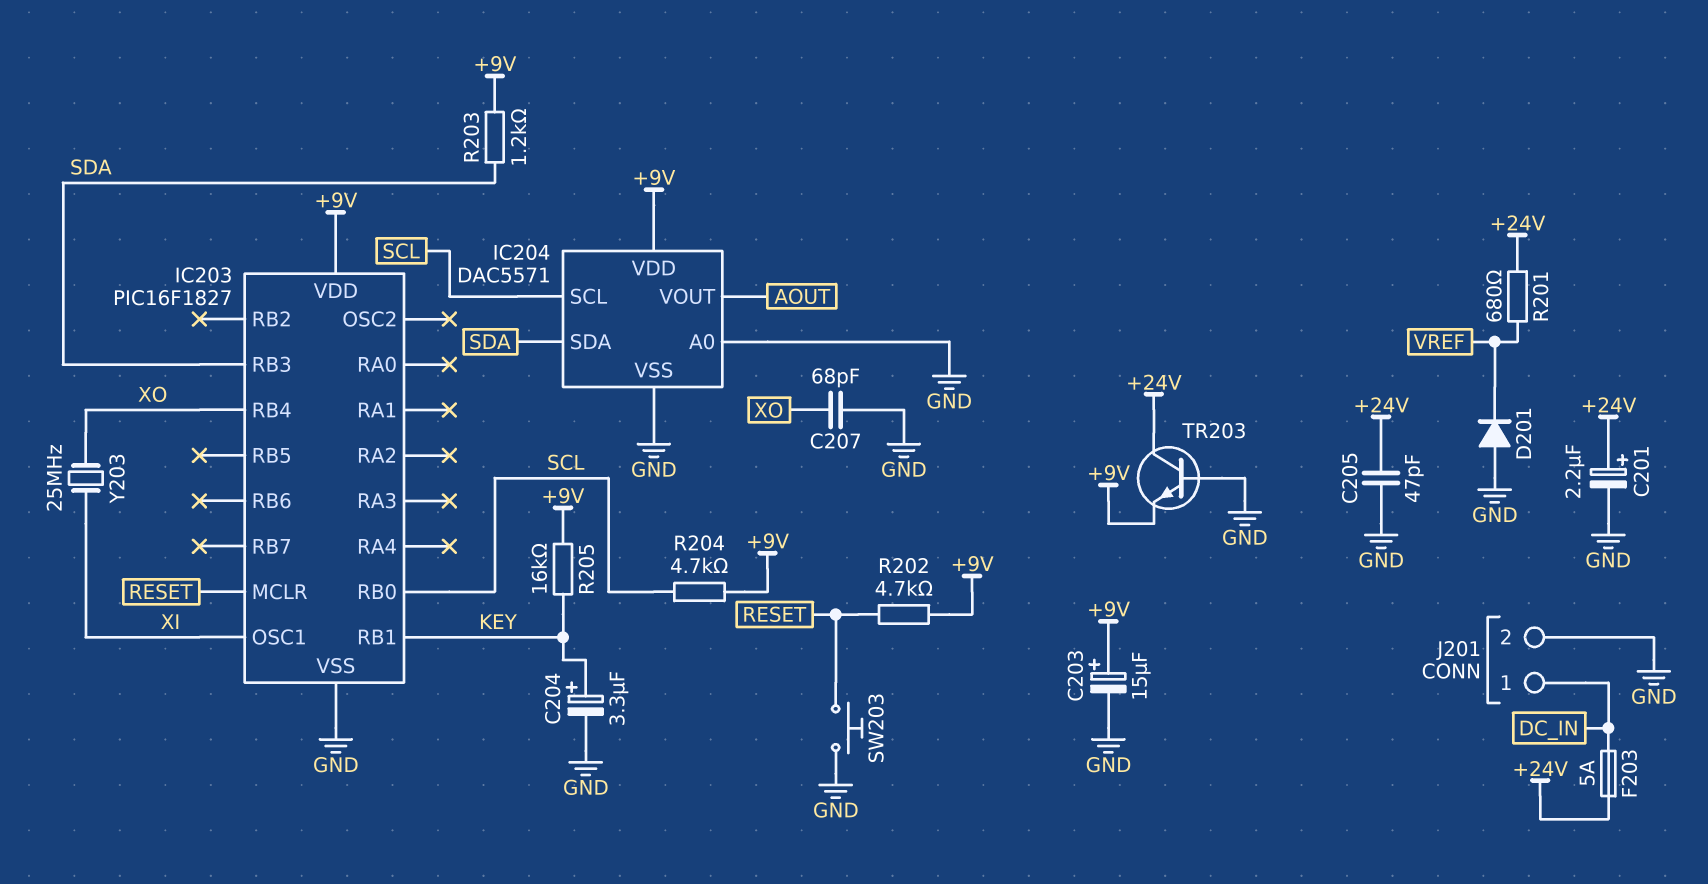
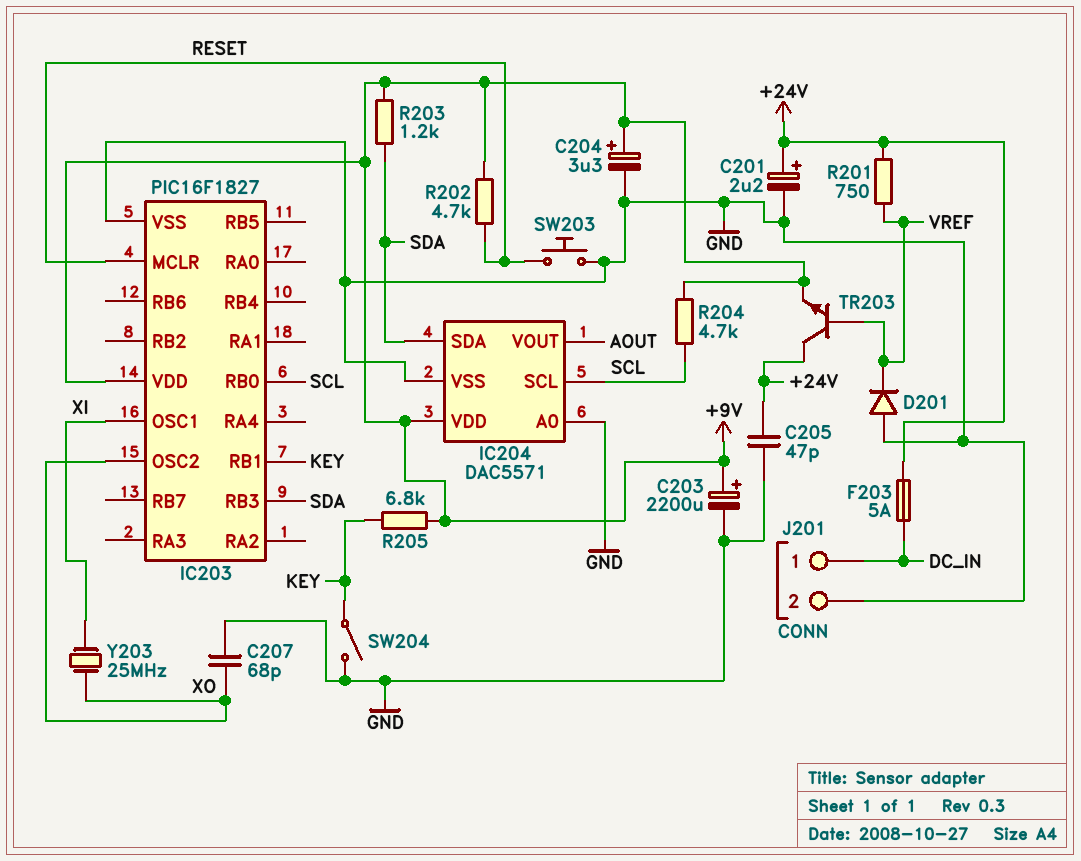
C203: 15uF (plus +9V, minus GND) -> 2200uF (plus +9V, minus GND)
C204: 3.3uF (plus KEY, minus GND) -> 3.3uF (plus +9V, minus GND)
IC203 pin OSC2: none -> XO
IC203 pin RB4: XO -> none
R201: 680 (+24V, VREF) -> 750 (+24V, VREF)
R205: 16k (+9V, KEY) -> 6.8k (+9V, KEY)
SW204: none -> switch (GND, KEY)
TR203: NPN (B GND, C +24V, E +9V) -> NPN (B VREF, C +24V, E +9V)

